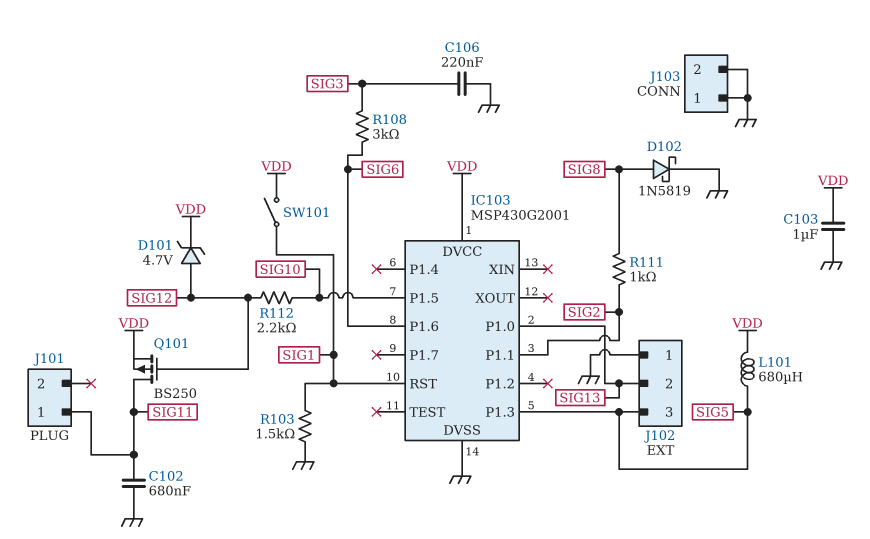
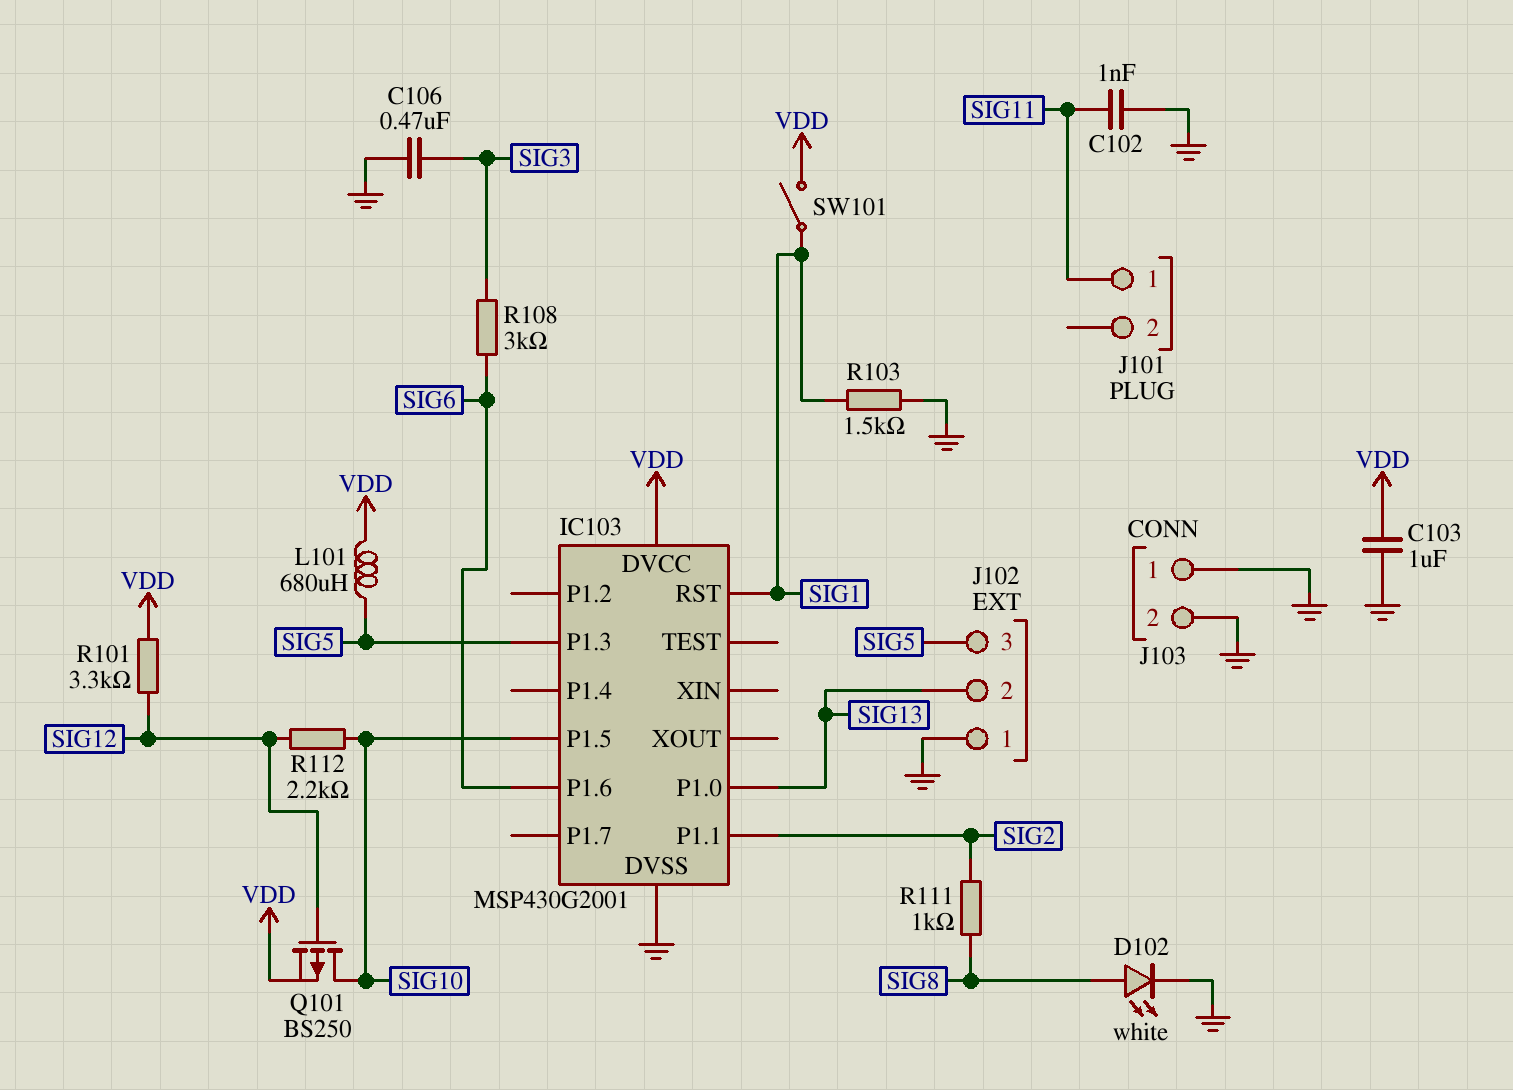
C102: 680nF (GND, SIG11) -> 1nF (GND, SIG11)
C106: 220nF (GND, SIG3) -> 470nF (GND, SIG3)
D101: zener 4.7V (A SIG12, K VDD) -> none
D102: schottky 1N5819 (A SIG8, K GND) -> LED white (A SIG8, K GND)
Q101: PMOS BS250 (G SIG12, D SIG11, S VDD) -> PMOS BS250 (G SIG12, D SIG10, S VDD)
R101: none -> 3.3k (SIG12, VDD)

